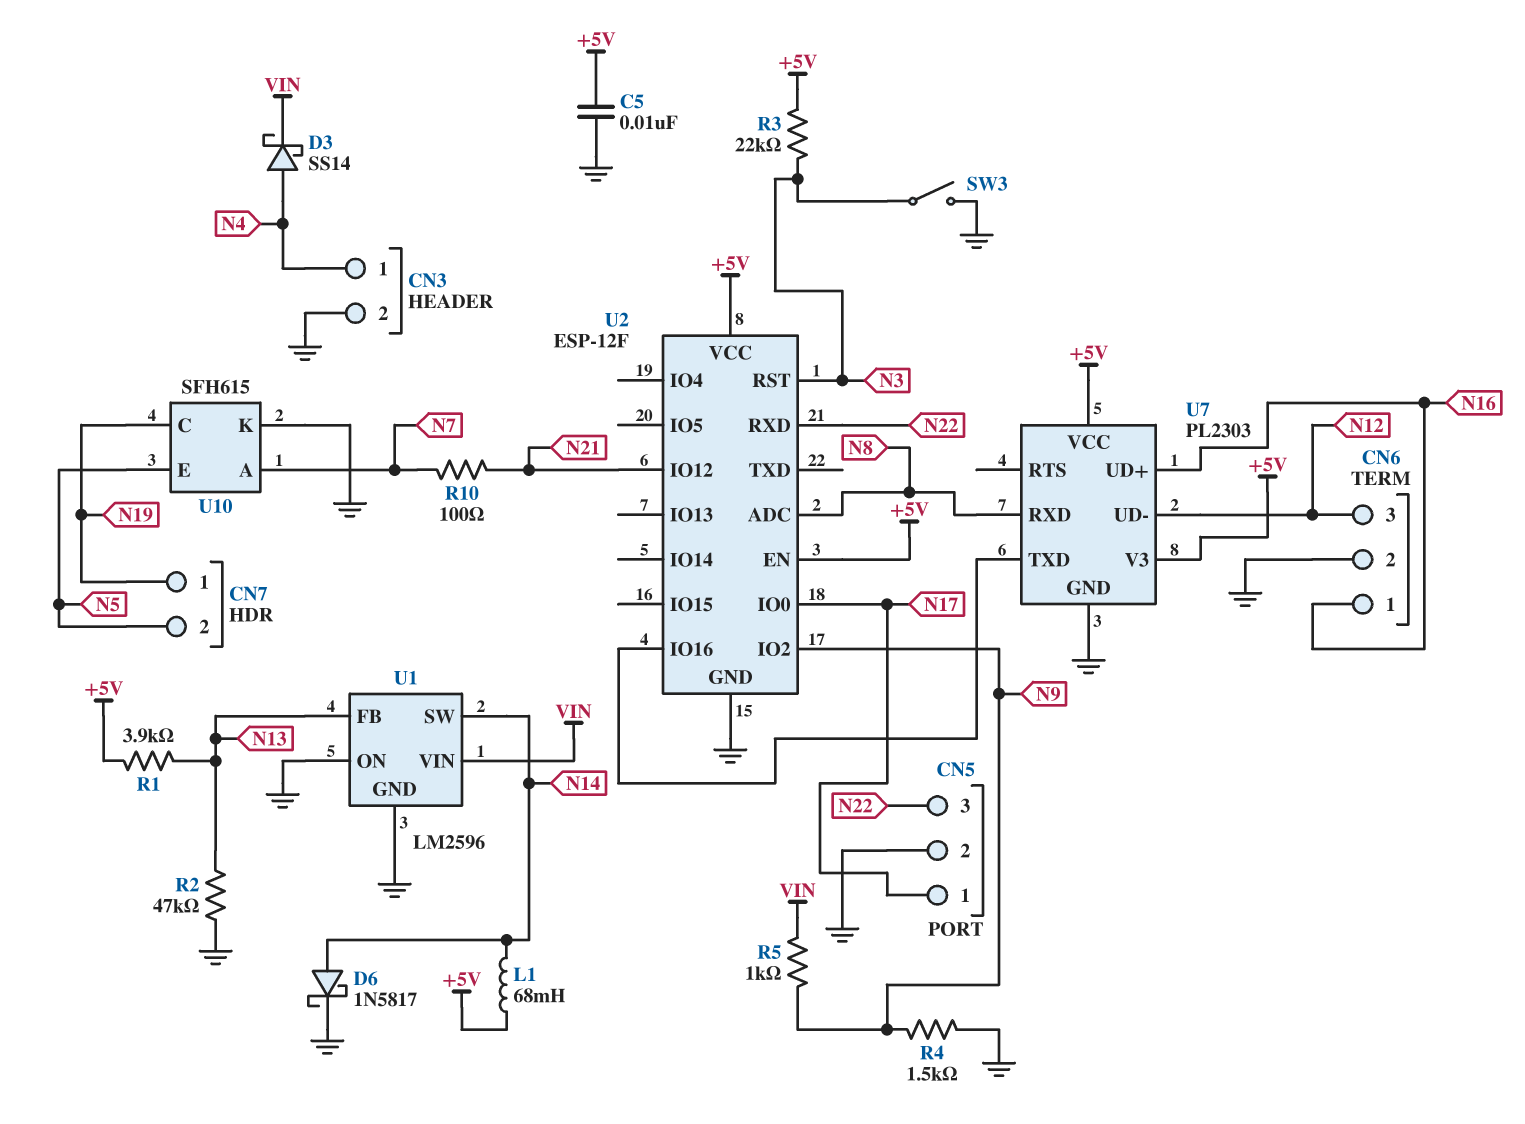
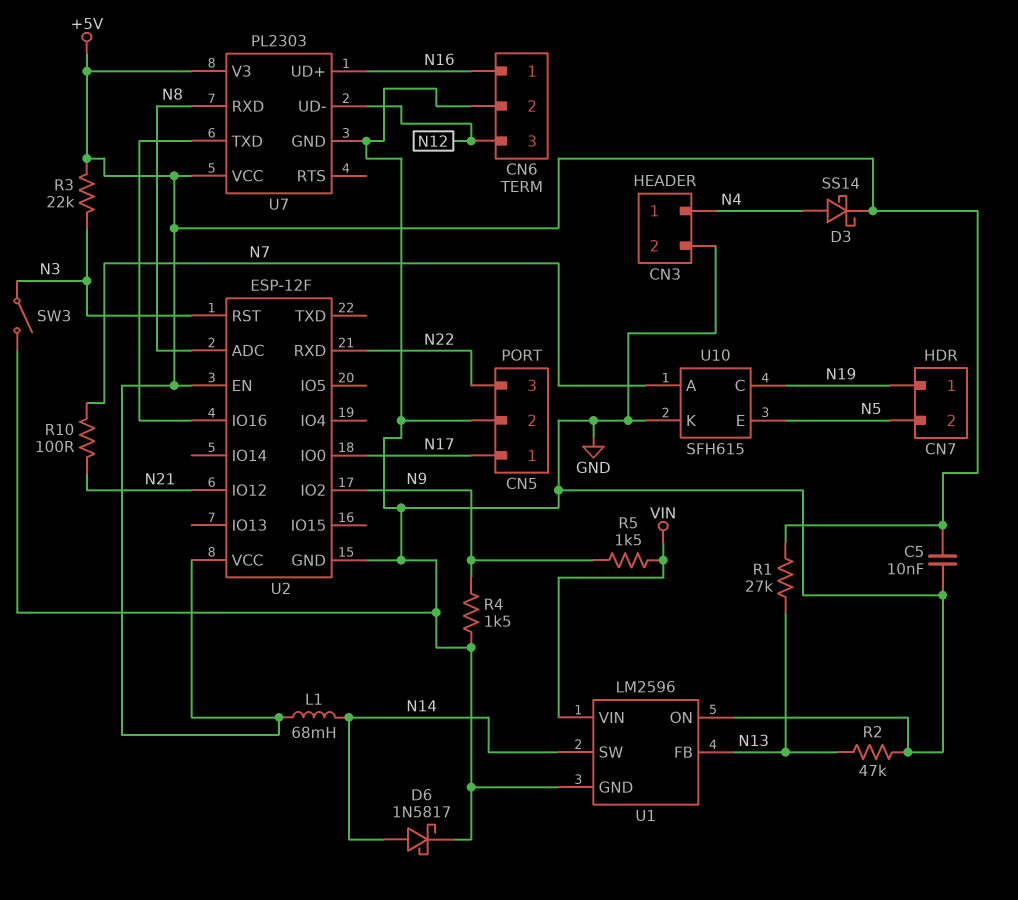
D3: schottky SS14 (A N4, K VIN) -> schottky SS14 (A N4, K +5V)
R1: 3.9k (+5V, N13) -> 27k (+5V, N13)
R5: 1k (N9, VIN) -> 1.5k (N9, VIN)

